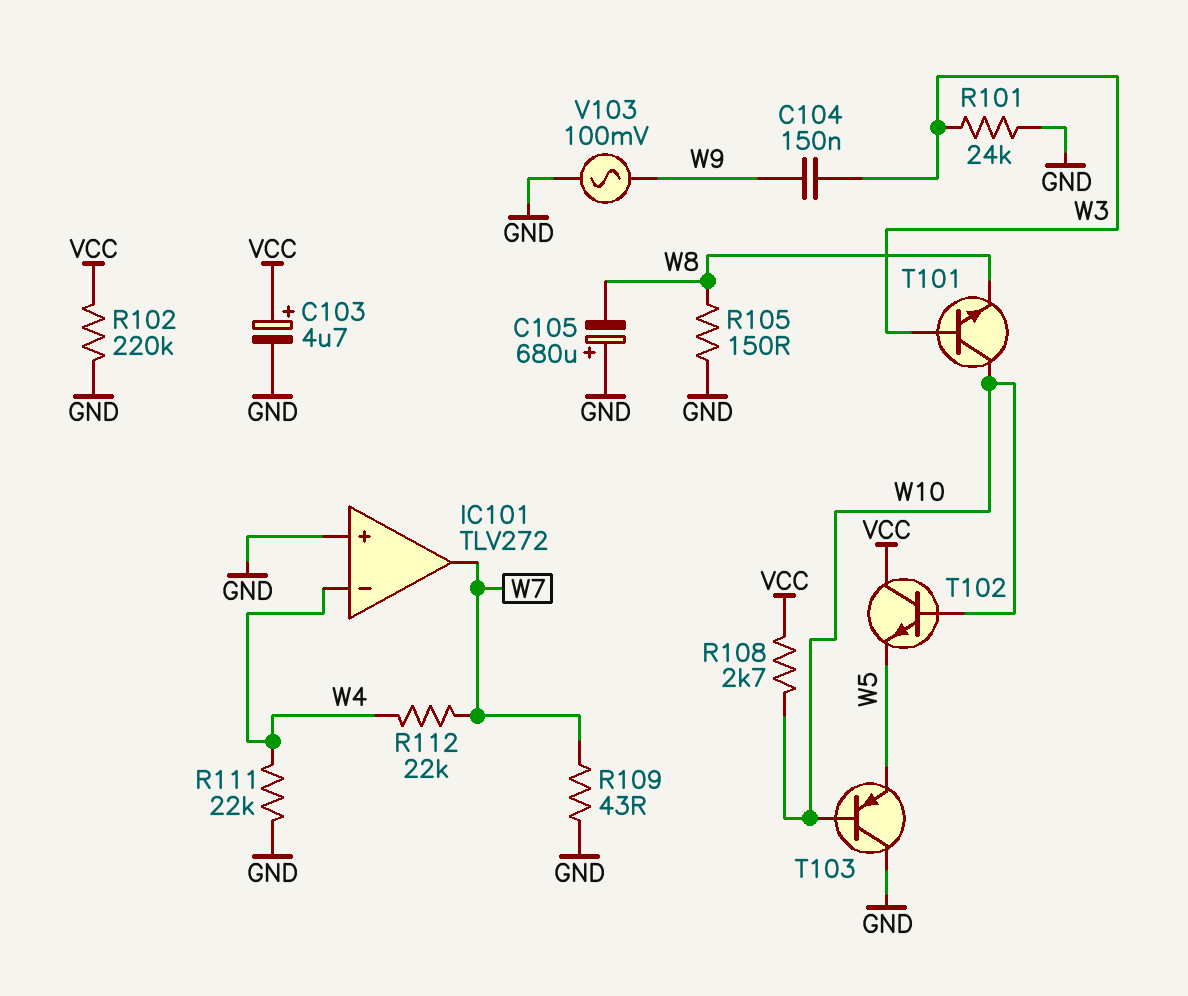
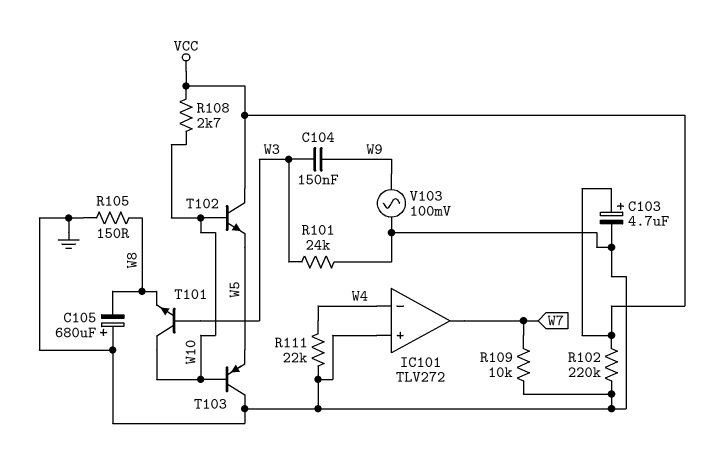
R109: 43 (GND, W7) -> 10k (GND, W7)
R112: 22k (W4, W7) -> none

